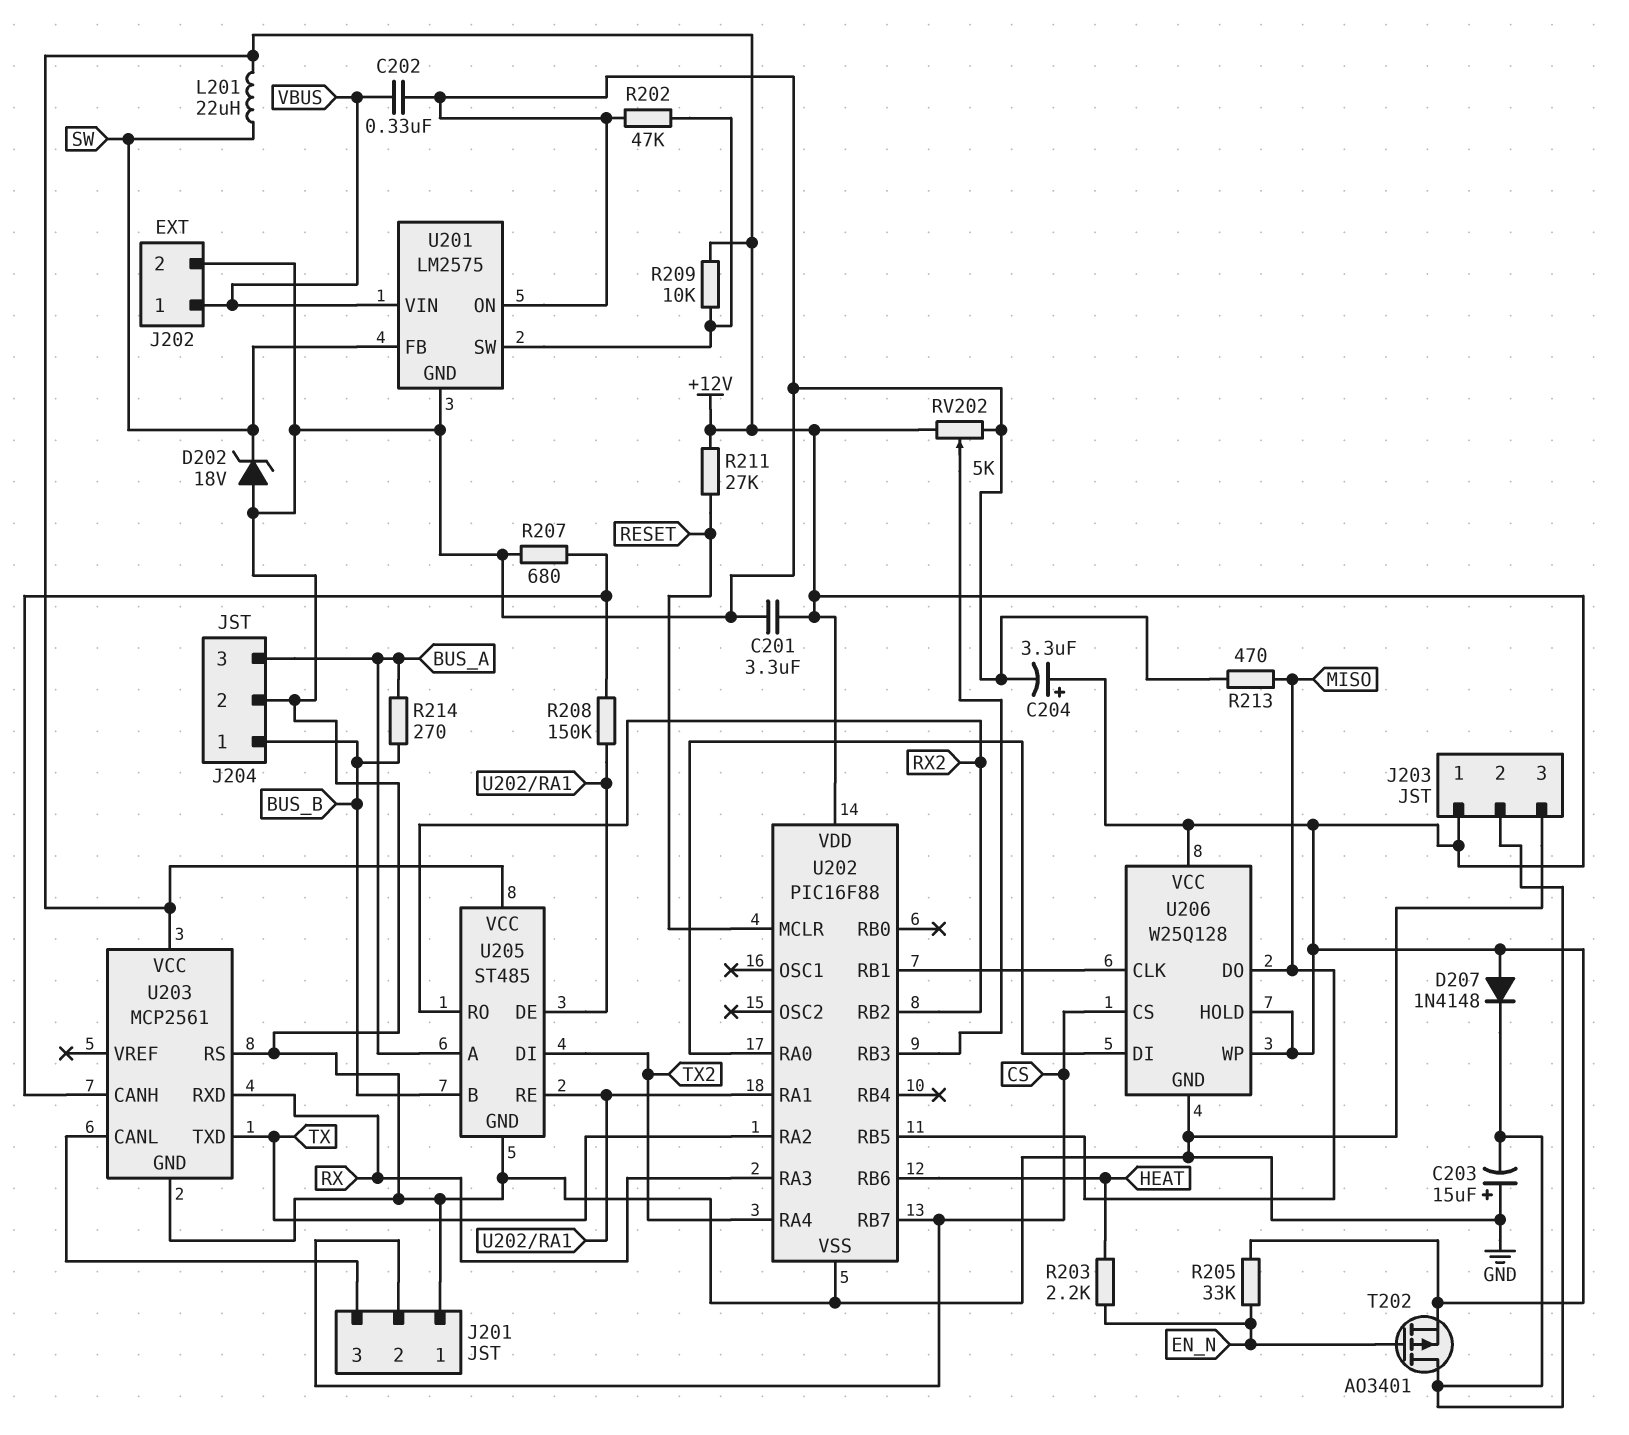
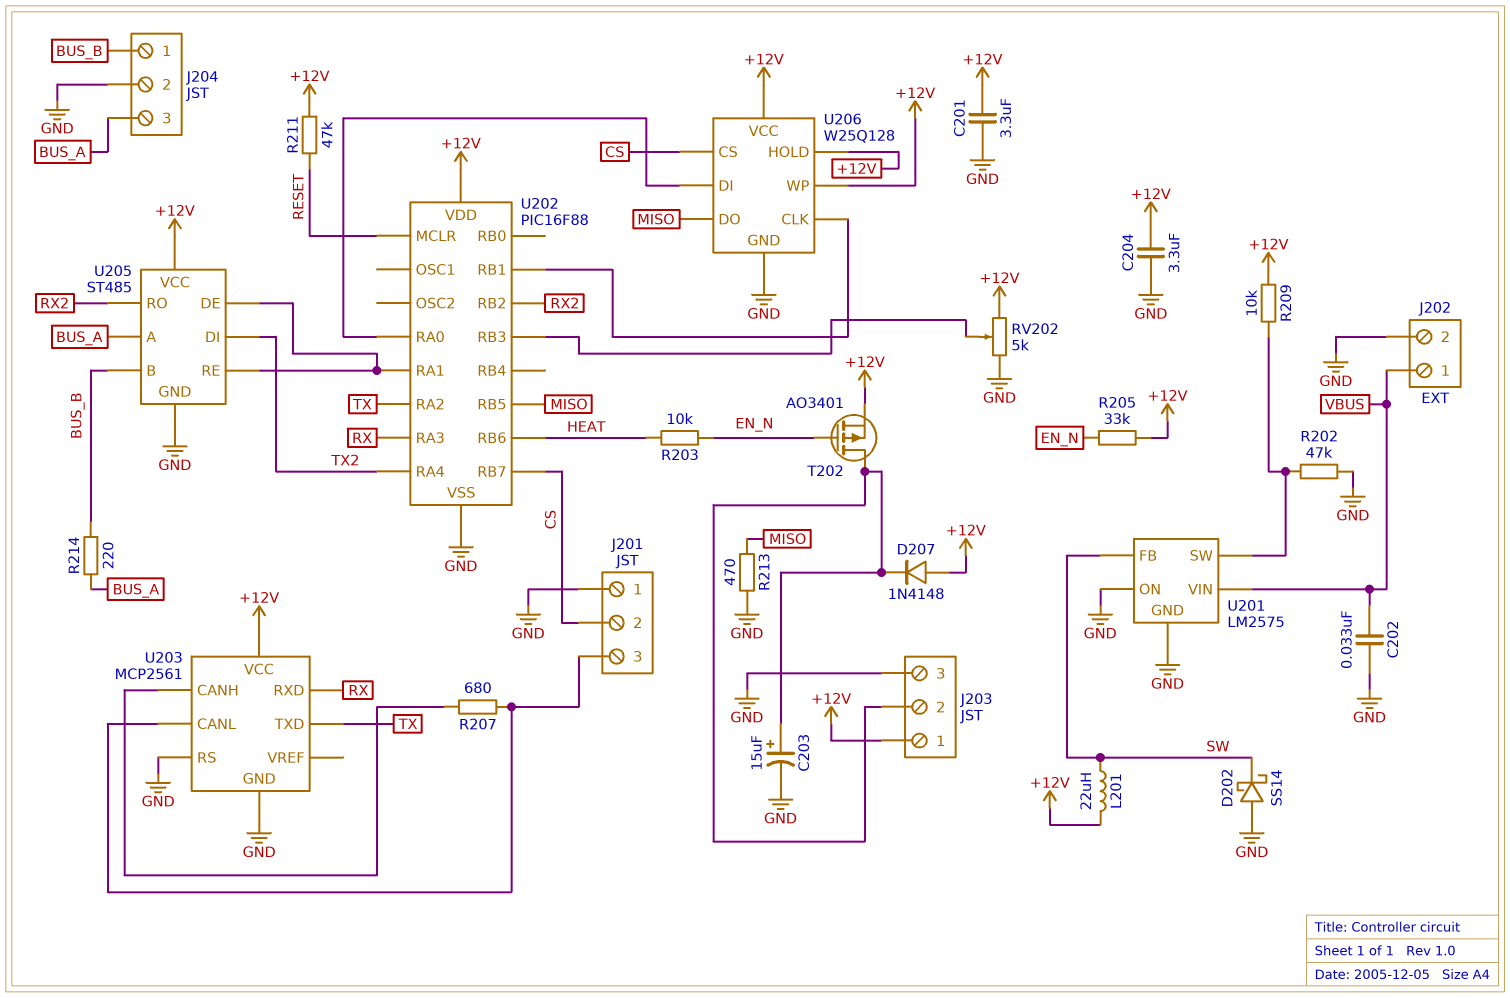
C202: 330nF (GND, VBUS) -> 33nF (GND, VBUS)
C203: 15uF (plus GND, minus J203/2) -> 15uF (plus J203/2, minus GND)
C204: 3.3uF (plus +12V, minus GND) -> 3.3uF (+12V, GND)
D202: zener 18V (A GND, K SW) -> schottky SS14 (A GND, K SW)
R203: 2.2k (EN_N, HEAT) -> 10k (EN_N, HEAT)
R207: 680 (GND, U203/CANH) -> 680 (J201/3, U203/CANH)
R208: 150k (U202/RA1, U203/CANH) -> none
R211: 27k (+12V, RESET) -> 47k (+12V, RESET)
R214: 270 (BUS_A, BUS_B) -> 220 (BUS_A, BUS_B)

